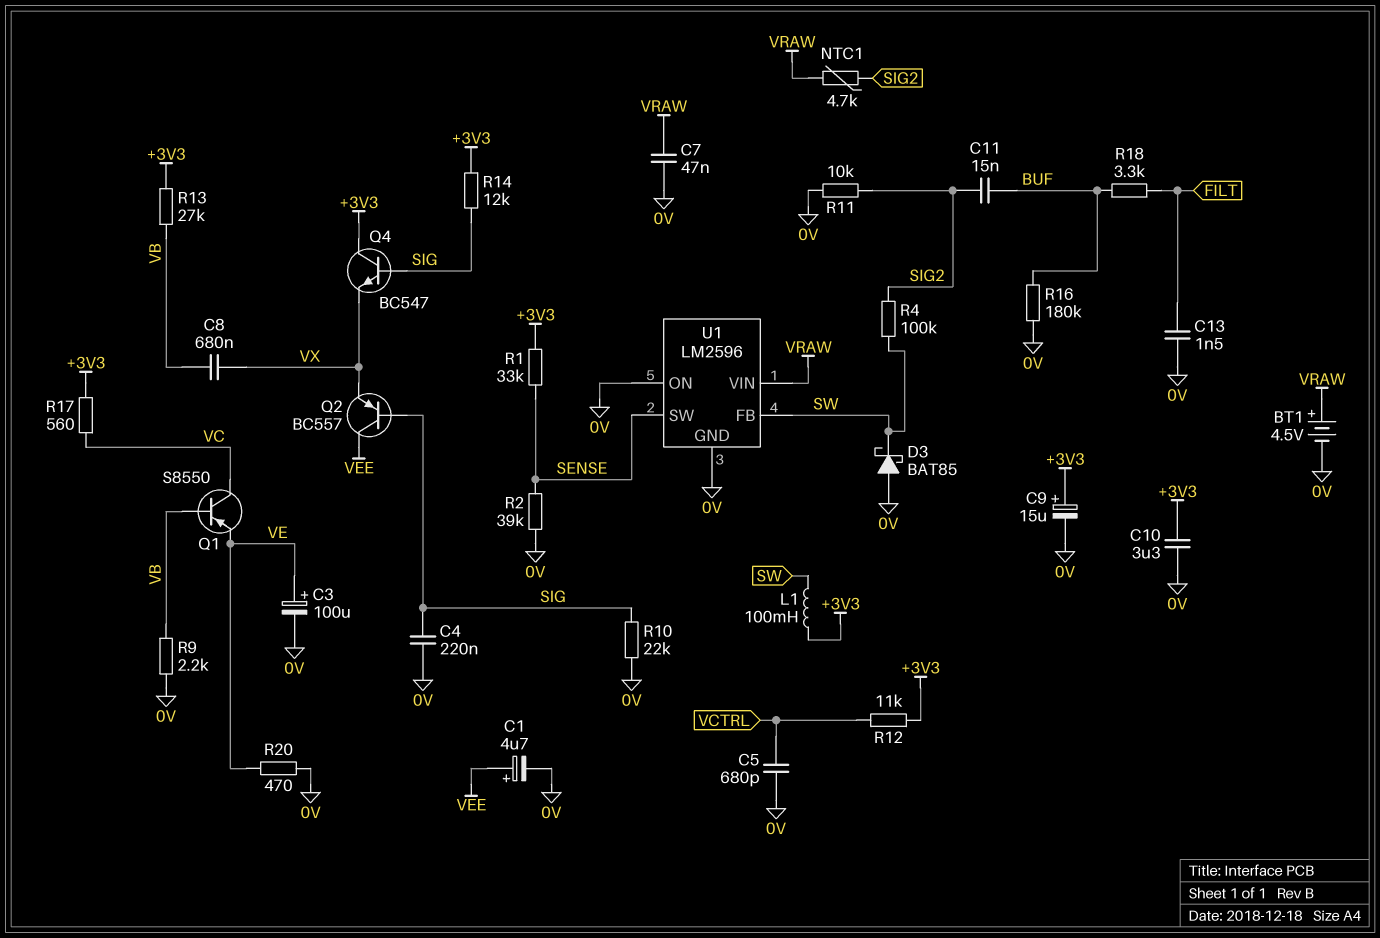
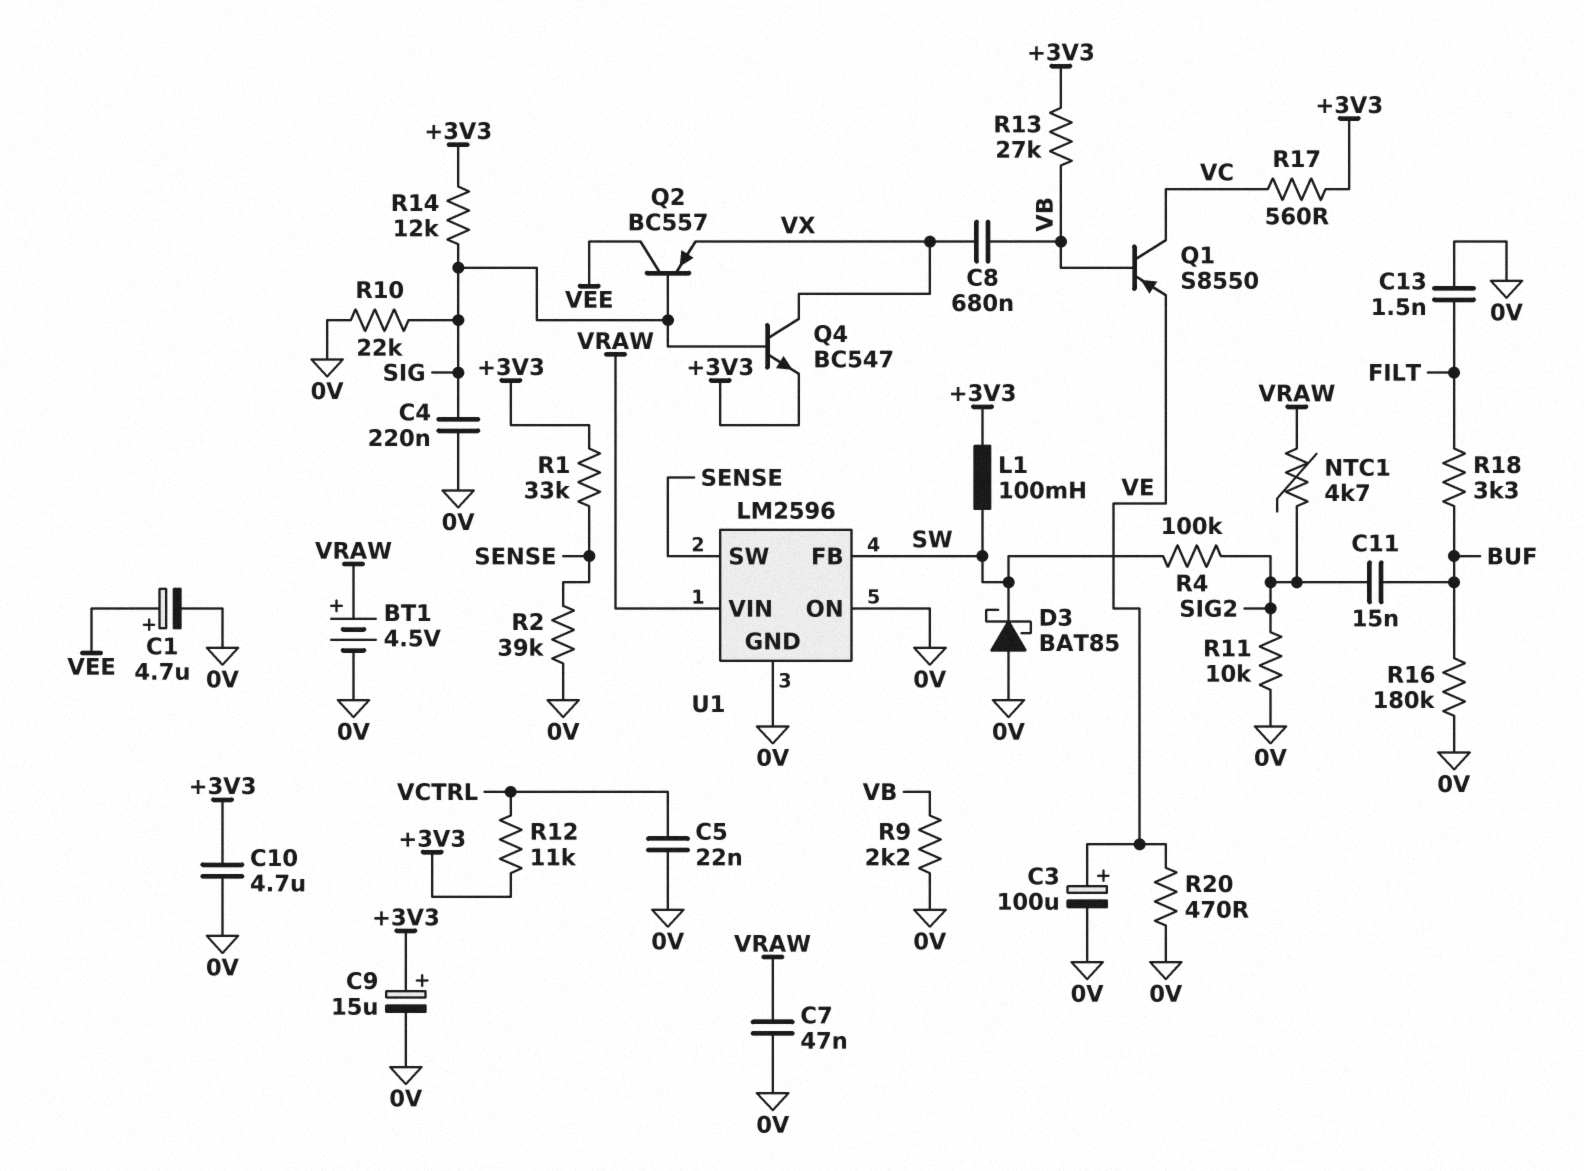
C5: 680pF (0V, VCTRL) -> 22nF (0V, VCTRL)
C10: 3.3uF (+3V3, 0V) -> 4.7uF (+3V3, 0V)
Q4: NPN BC547 (B SIG, C +3V3, E VX) -> NPN BC547 (B SIG, C VX, E +3V3)

